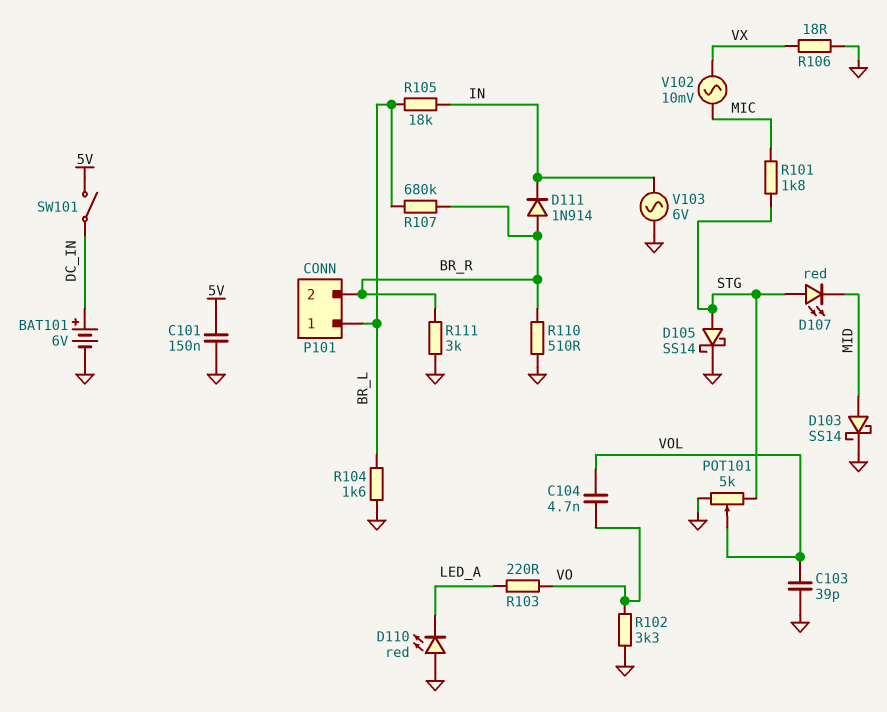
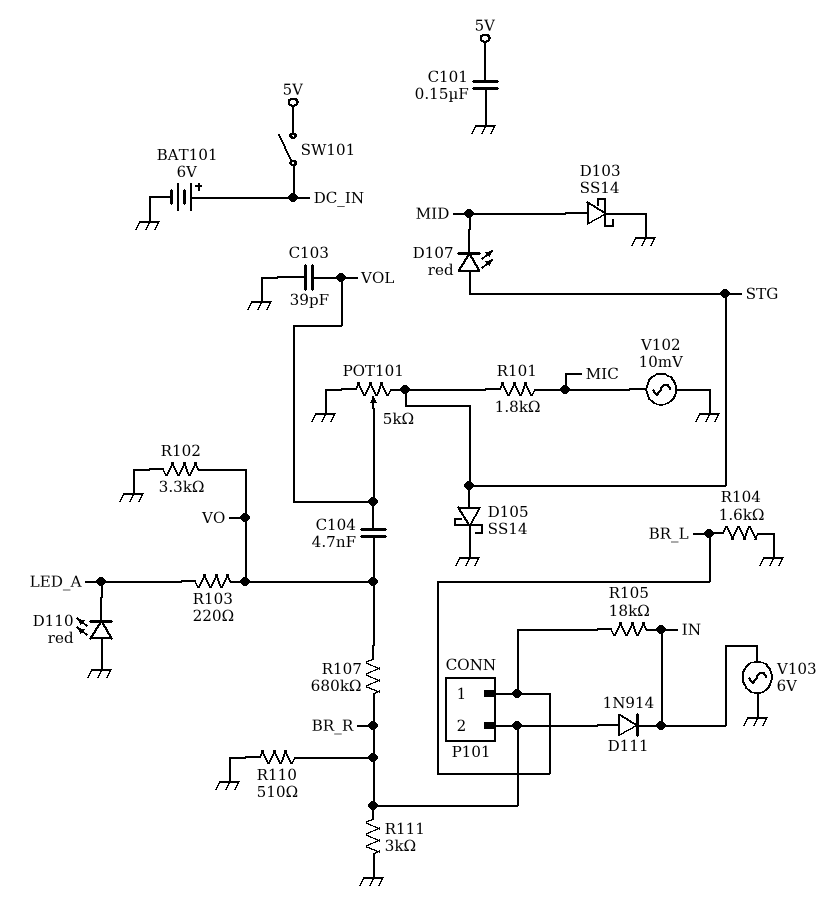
R106: 18 (GND, VX) -> none
R107: 680k (BR_L, BR_R) -> 680k (BR_R, VO)
V102: AC 10mV (MIC, VX) -> AC 10mV (GND, MIC)

